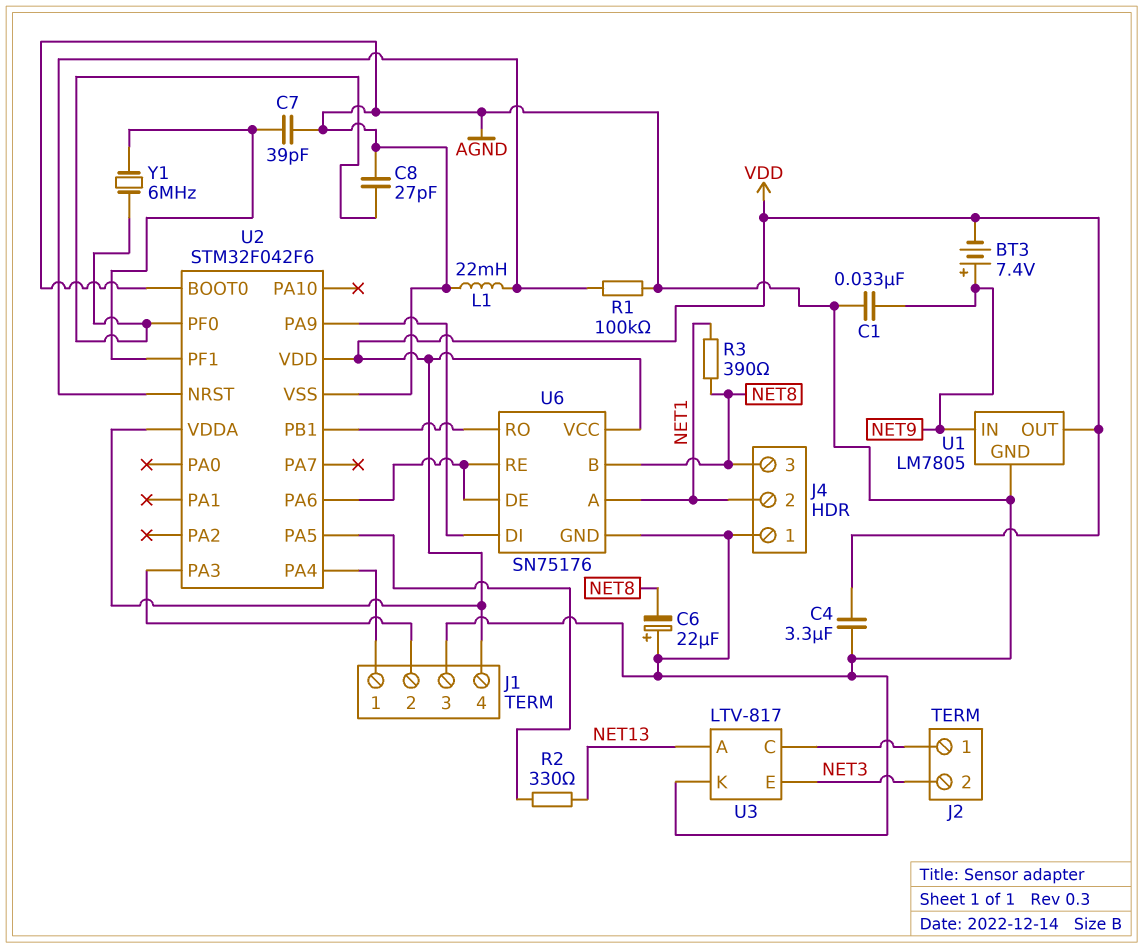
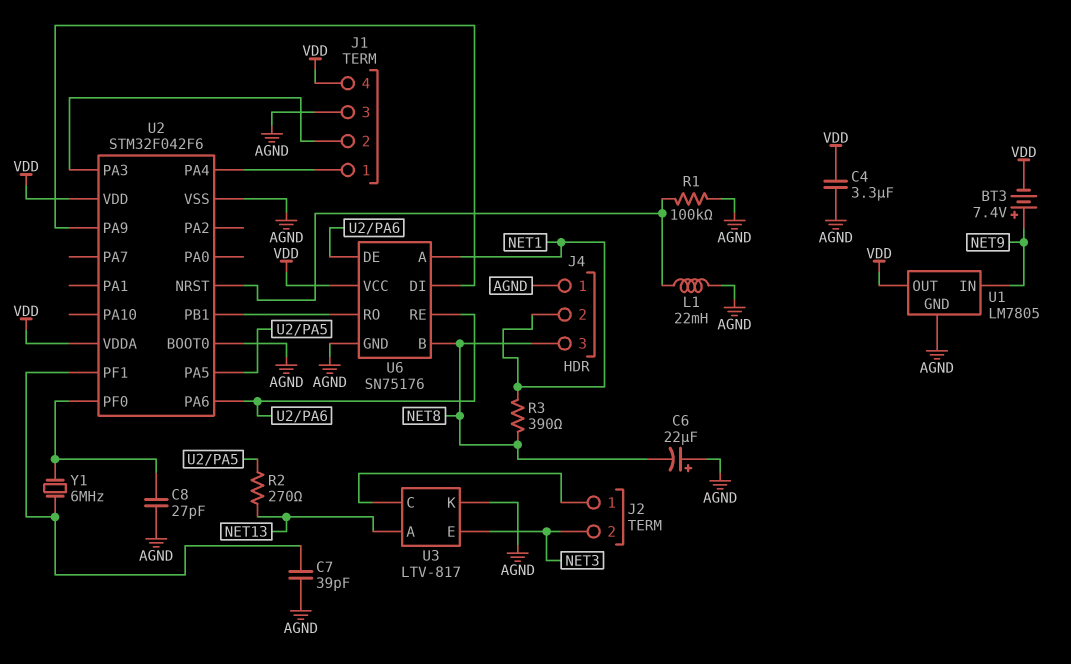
C1: 33nF (AGND, NET9) -> none
R2: 330 (NET13, U2/PA5) -> 270 (NET13, U2/PA5)

